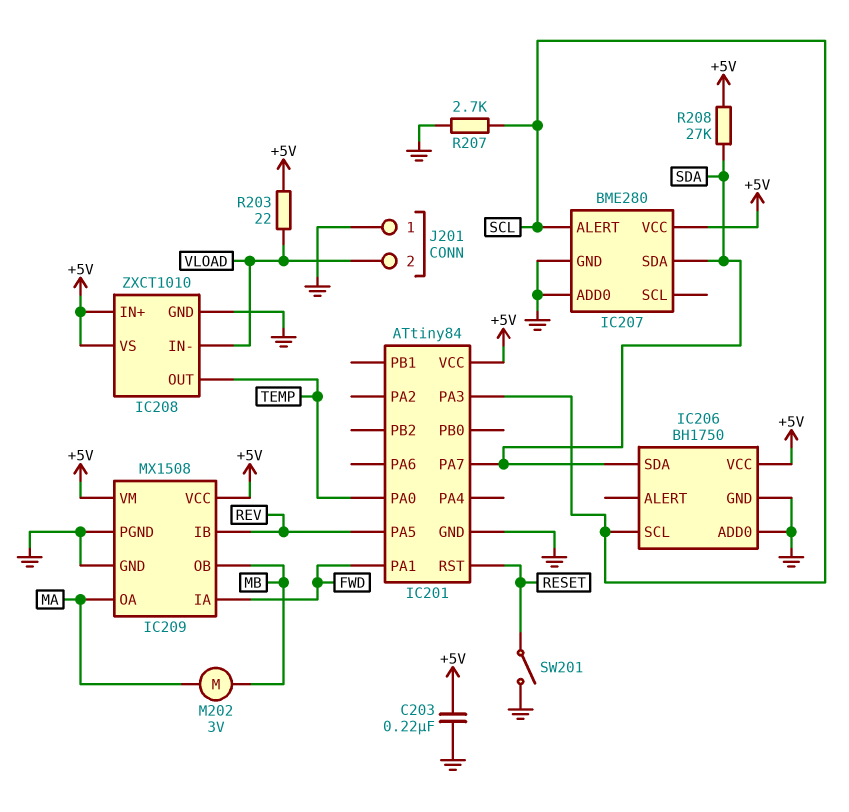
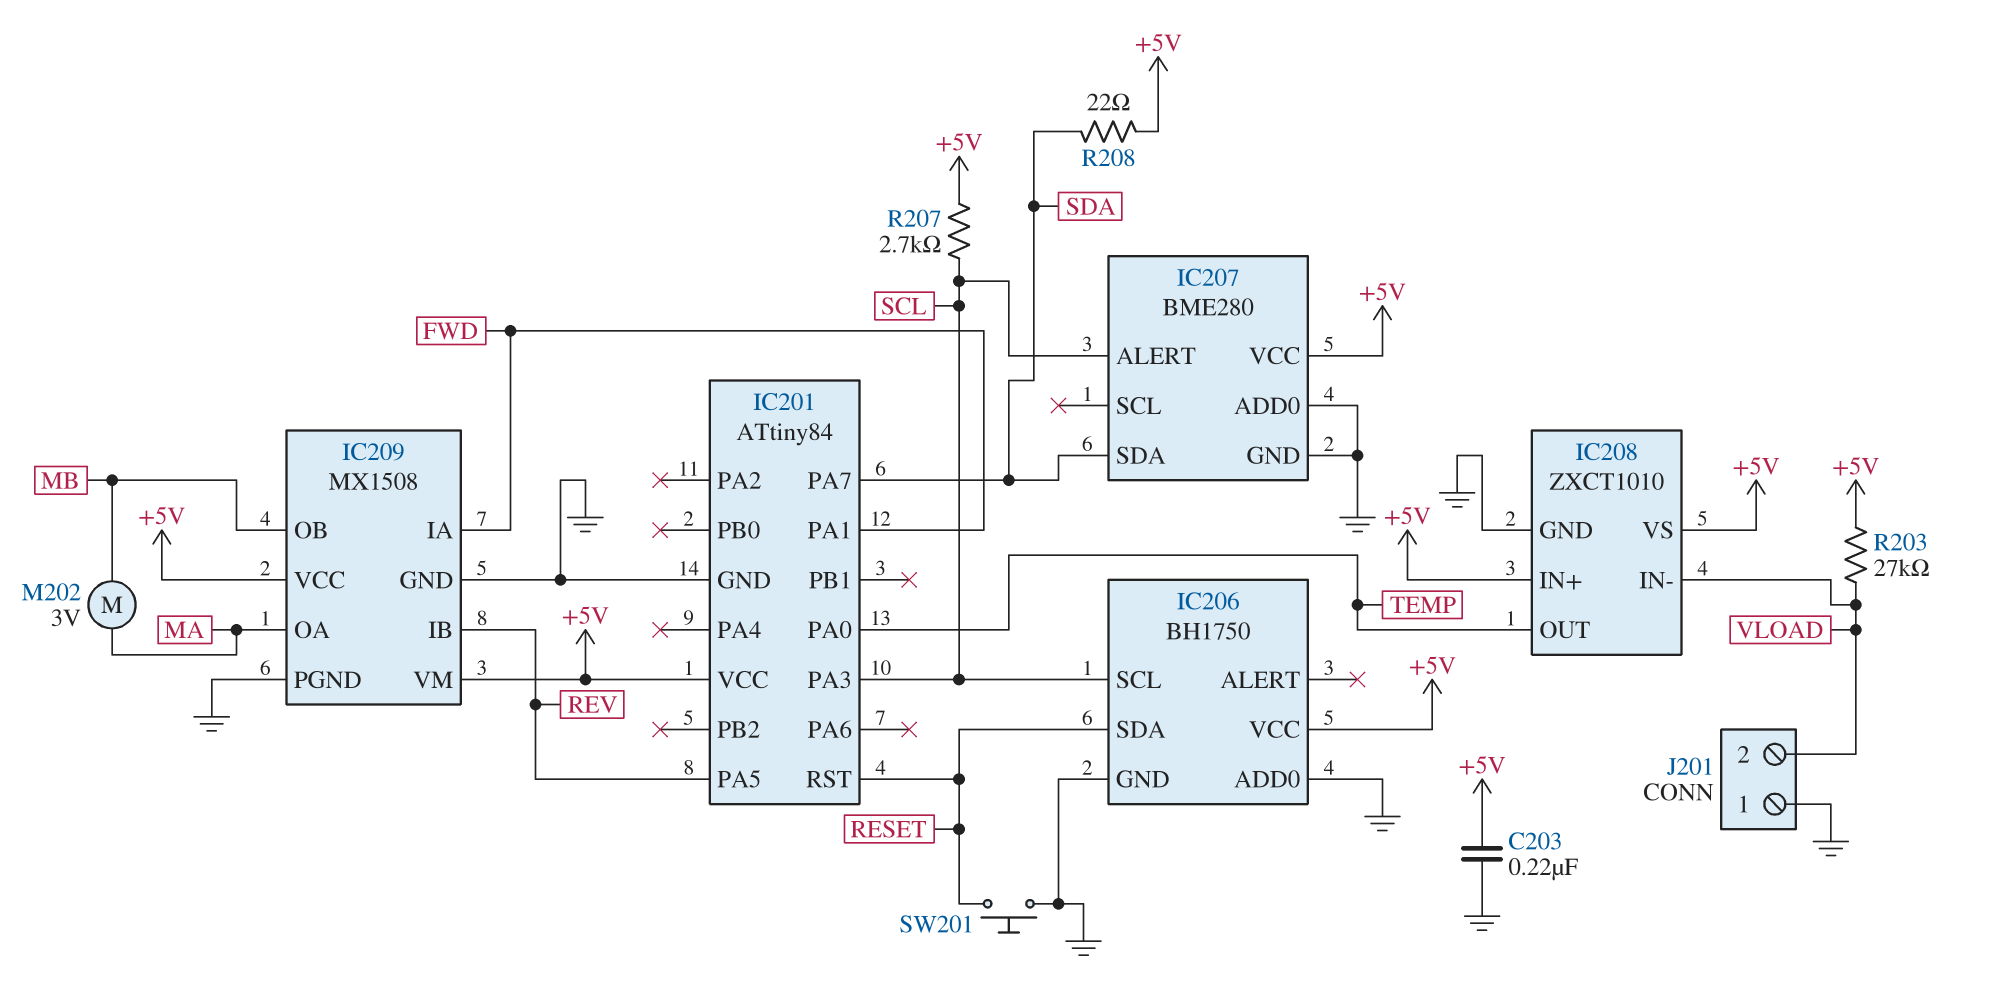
IC206 pin SDA: SDA -> RESET
R203: 22 (+5V, VLOAD) -> 27k (+5V, VLOAD)
R207: 2.7k (GND, SCL) -> 2.7k (+5V, SCL)
R208: 27k (+5V, SDA) -> 22 (+5V, SDA)
SW201: switch (GND, RESET) -> button (GND, RESET)

